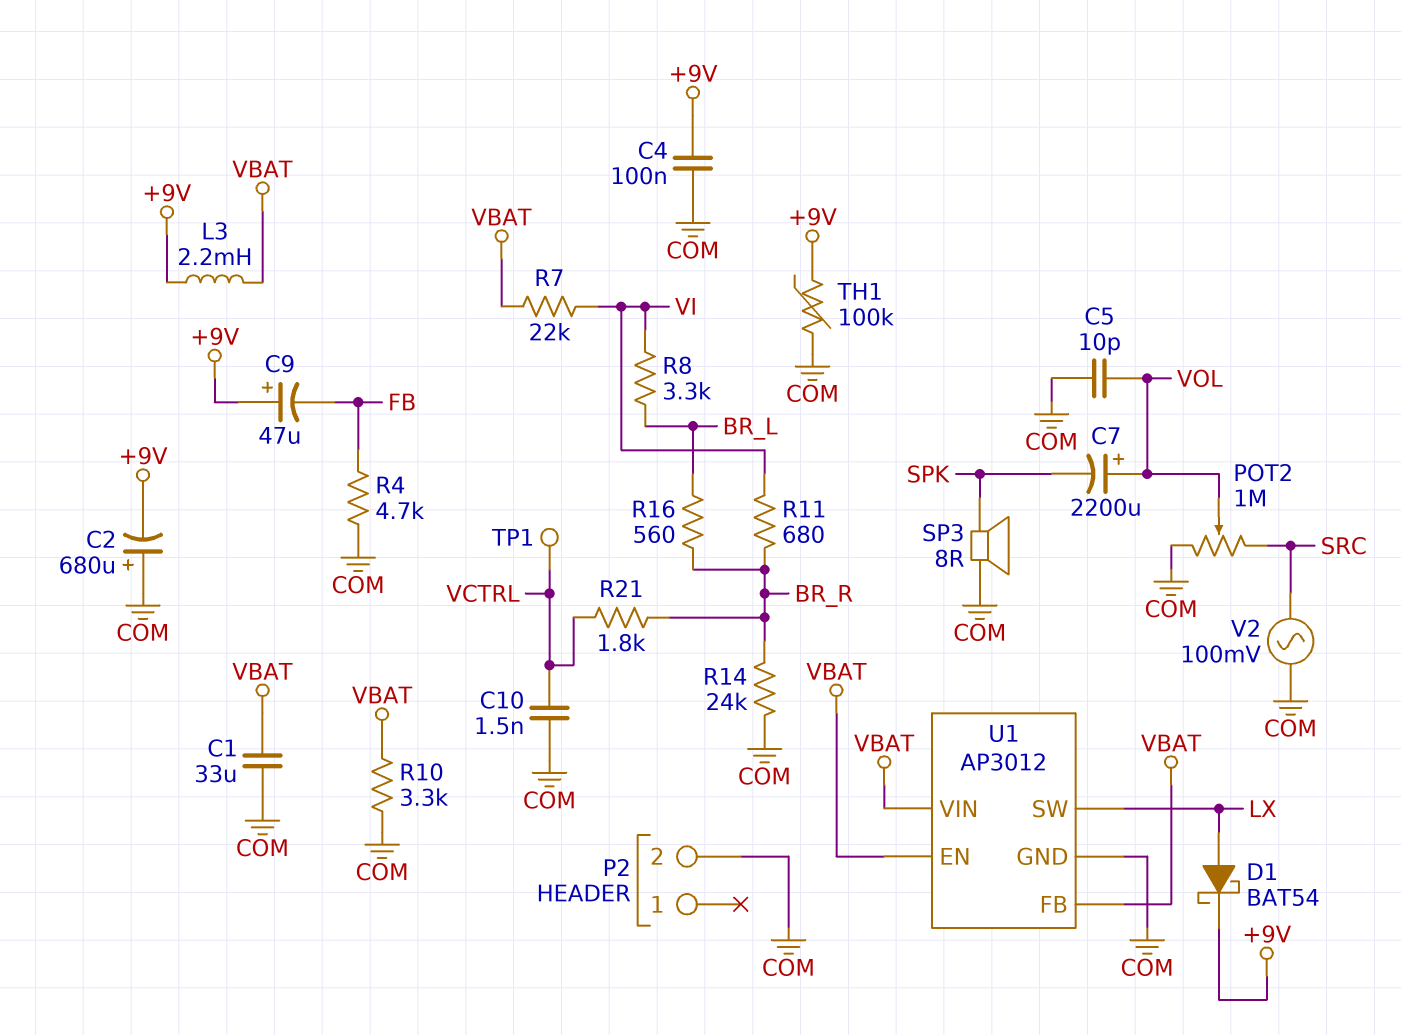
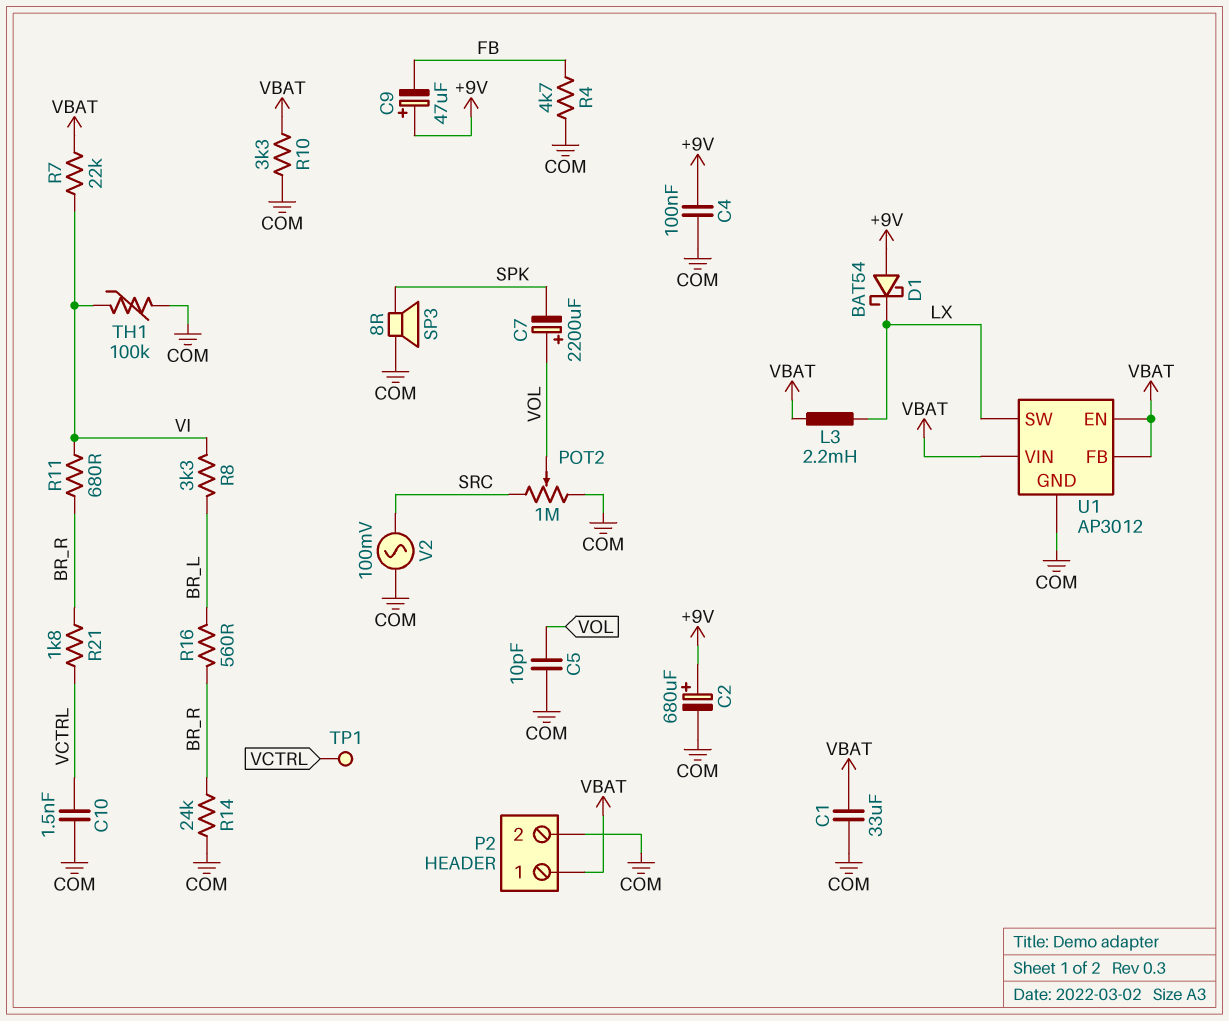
C2: 680uF (plus COM, minus +9V) -> 680uF (plus +9V, minus COM)
D1: schottky BAT54 (A LX, K +9V) -> schottky BAT54 (A +9V, K LX)
L3: 2.2mH (+9V, VBAT) -> 2.2mH (LX, VBAT)
P2 pin 1: none -> VBAT
TH1: 100k (+9V, COM) -> 100k (COM, VI)

